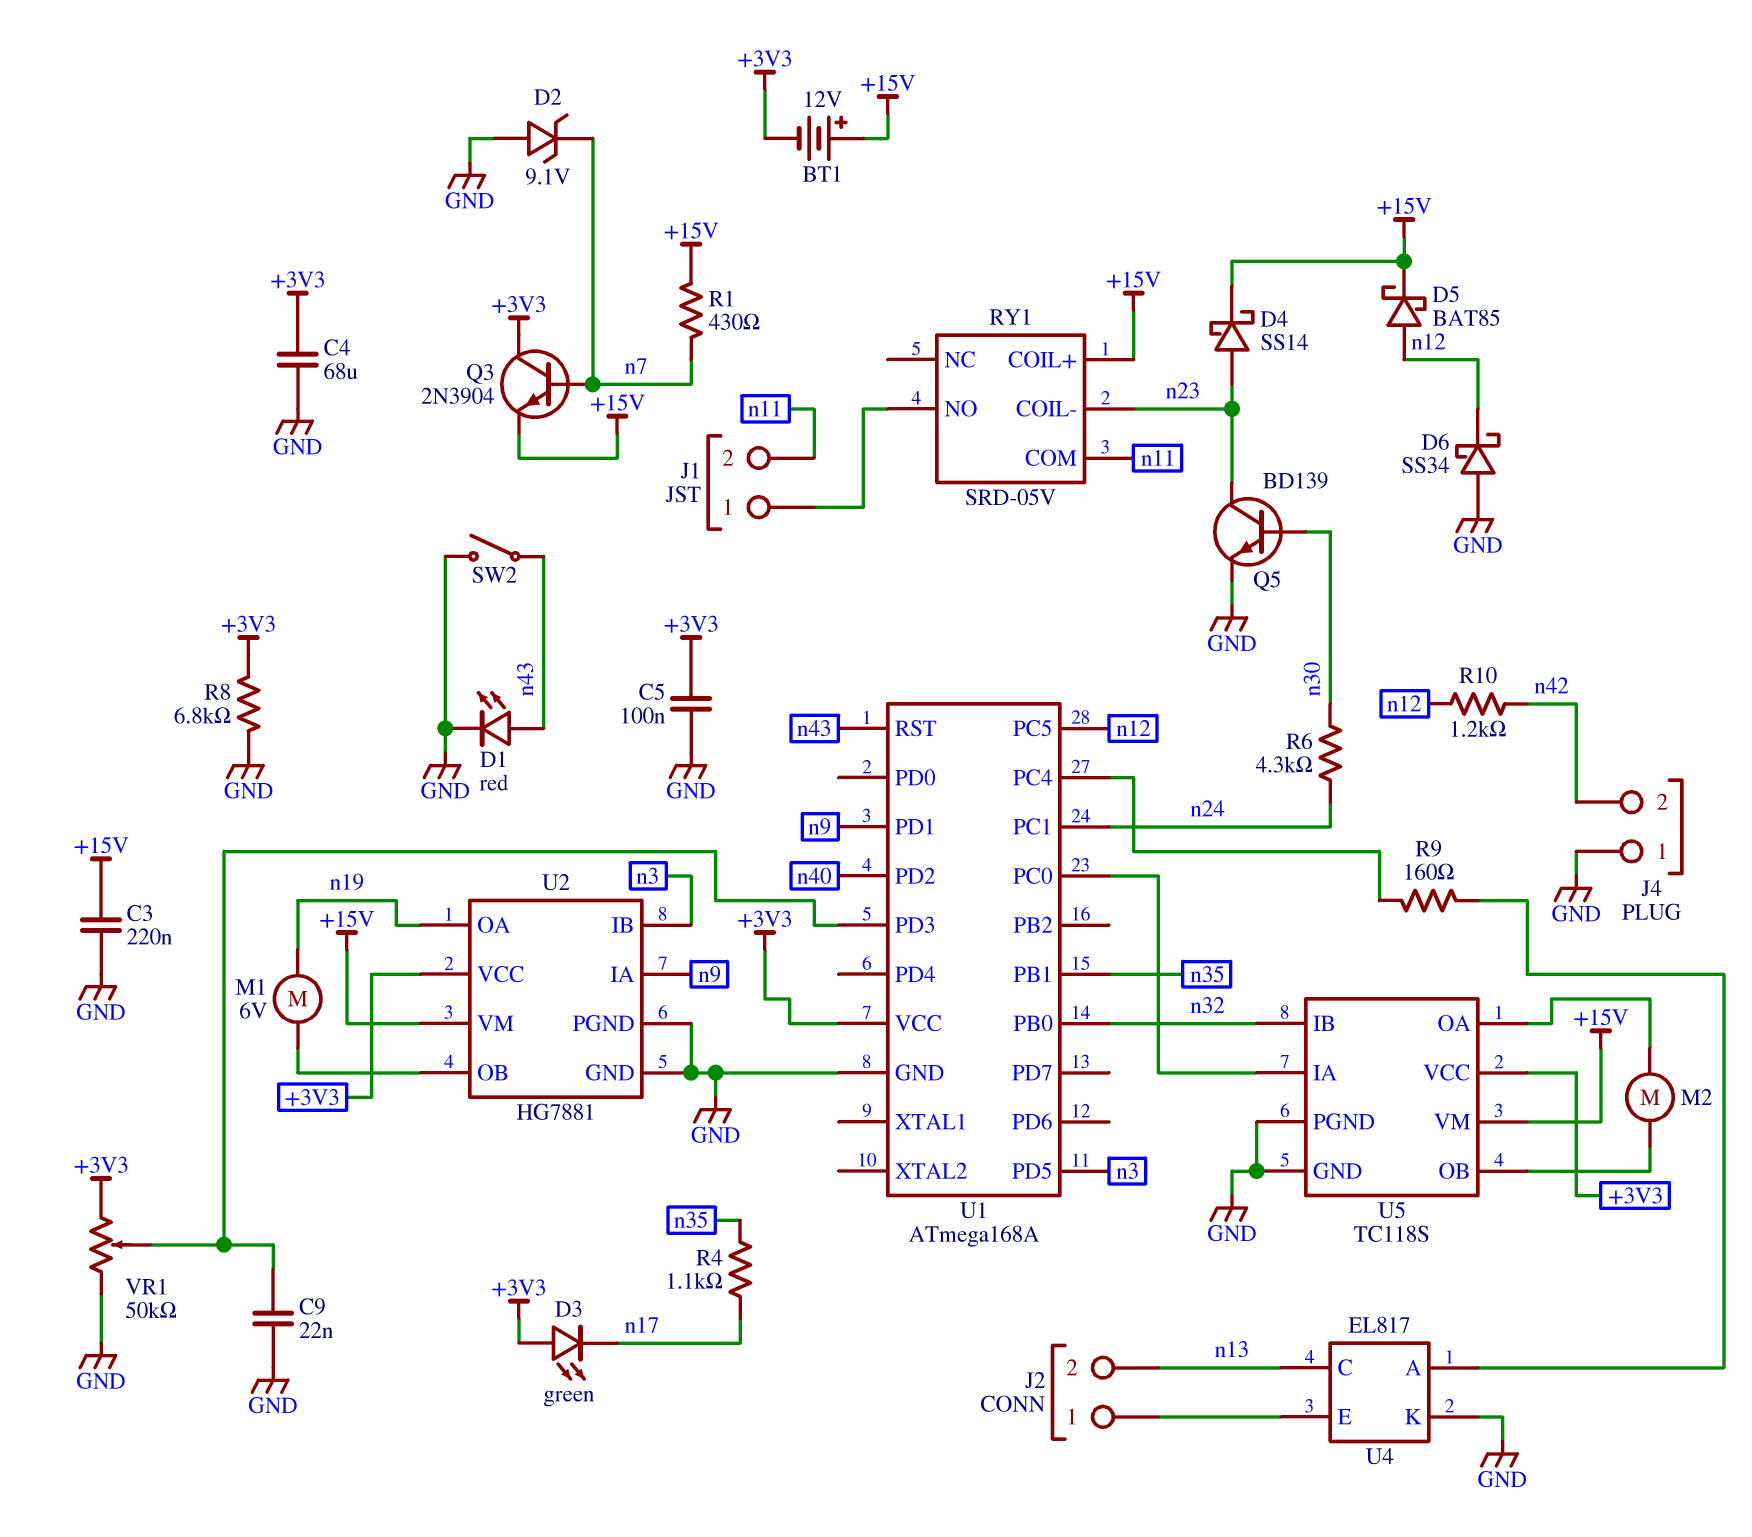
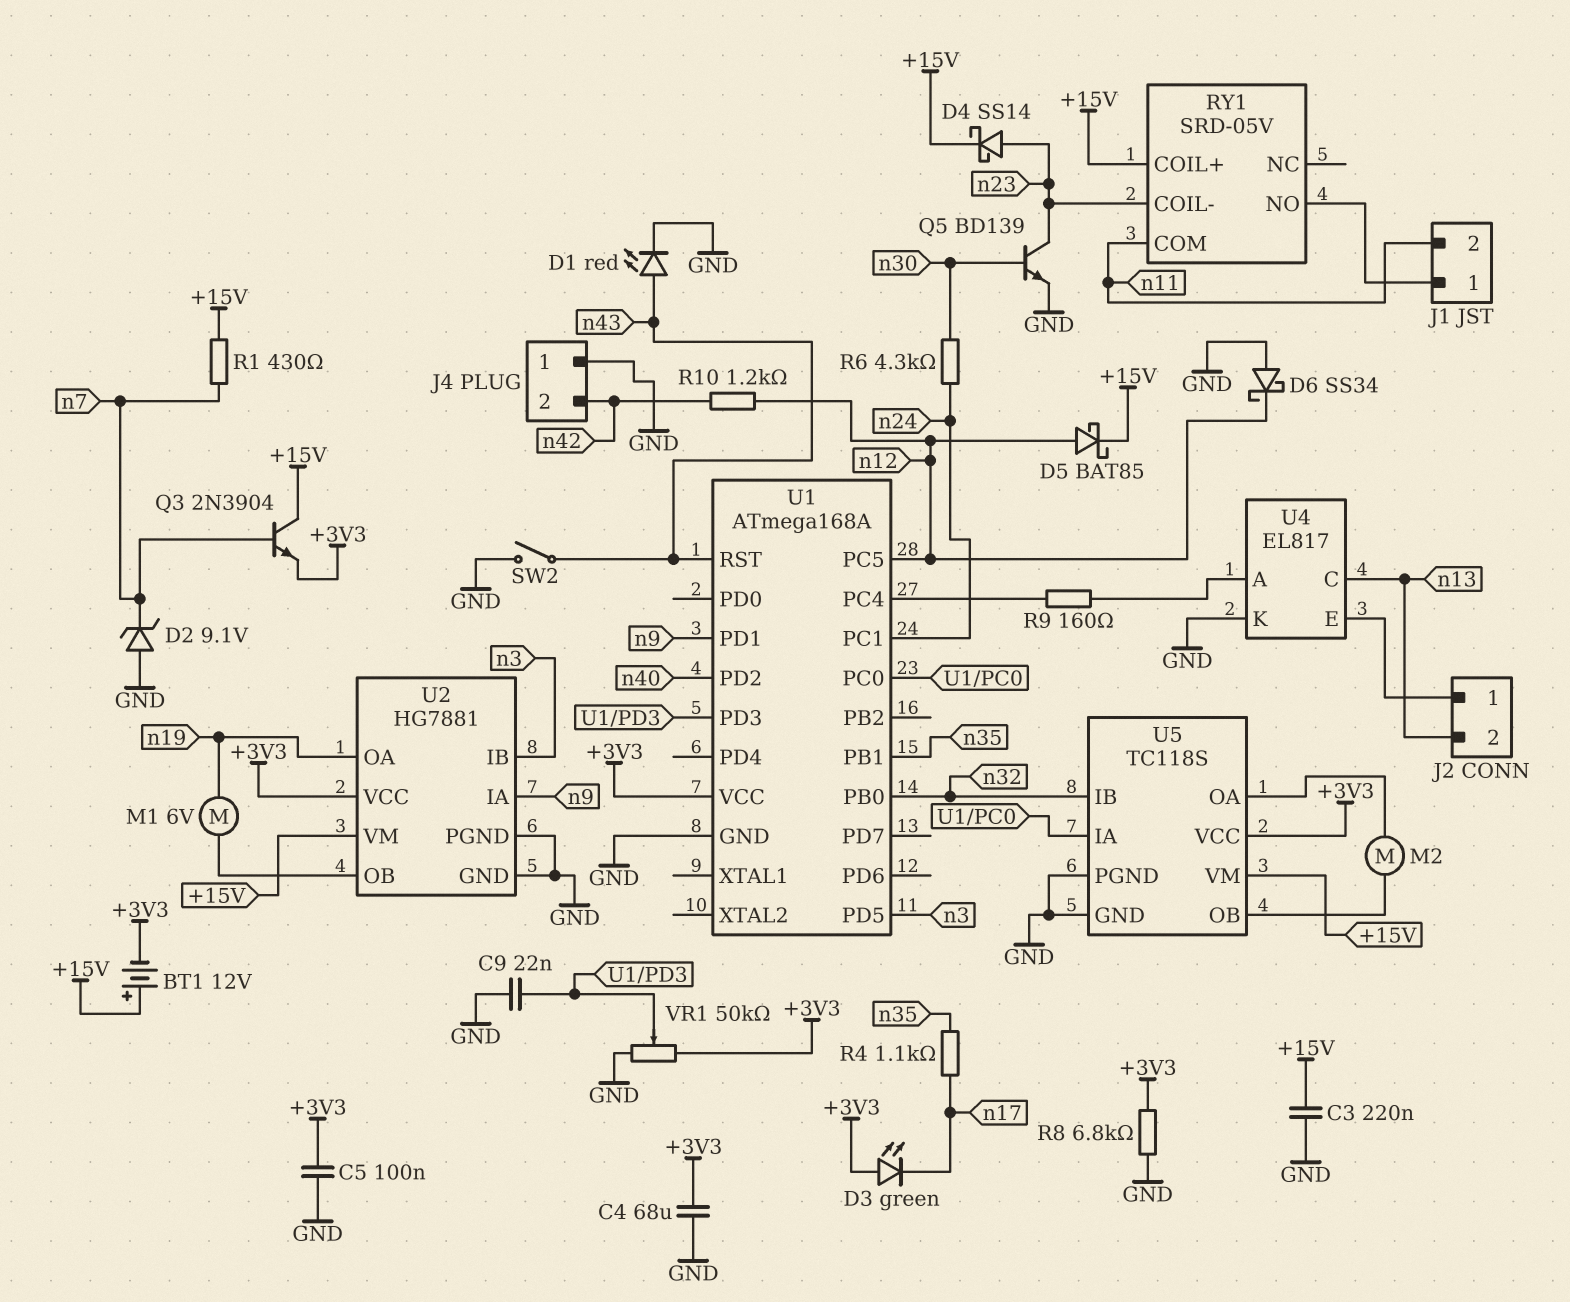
Q3: NPN 2N3904 (B n7, C +3V3, E +15V) -> NPN 2N3904 (B n7, C +15V, E +3V3)

